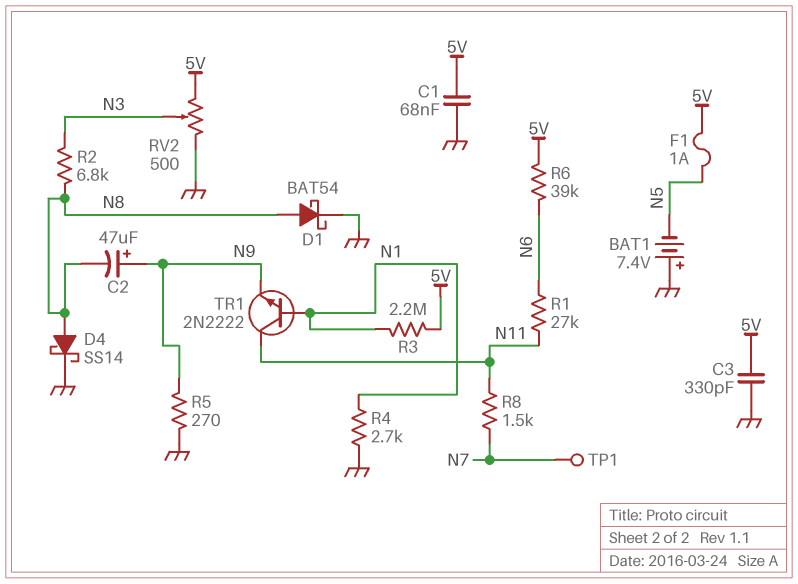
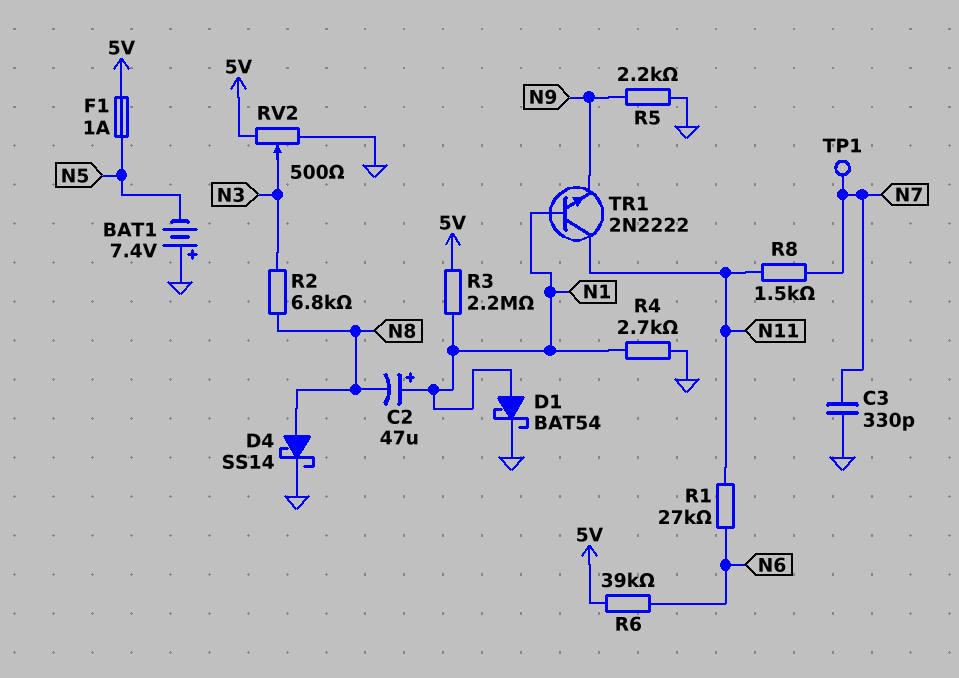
C1: 68nF (5V, GND) -> none
C2: 47uF (plus N9, minus N8) -> 47uF (plus N1, minus N8)
C3: 330pF (5V, GND) -> 330pF (GND, N7)
D1: schottky BAT54 (A N8, K GND) -> schottky BAT54 (A N1, K GND)
R5: 270 (GND, N9) -> 2.2k (GND, N9)

